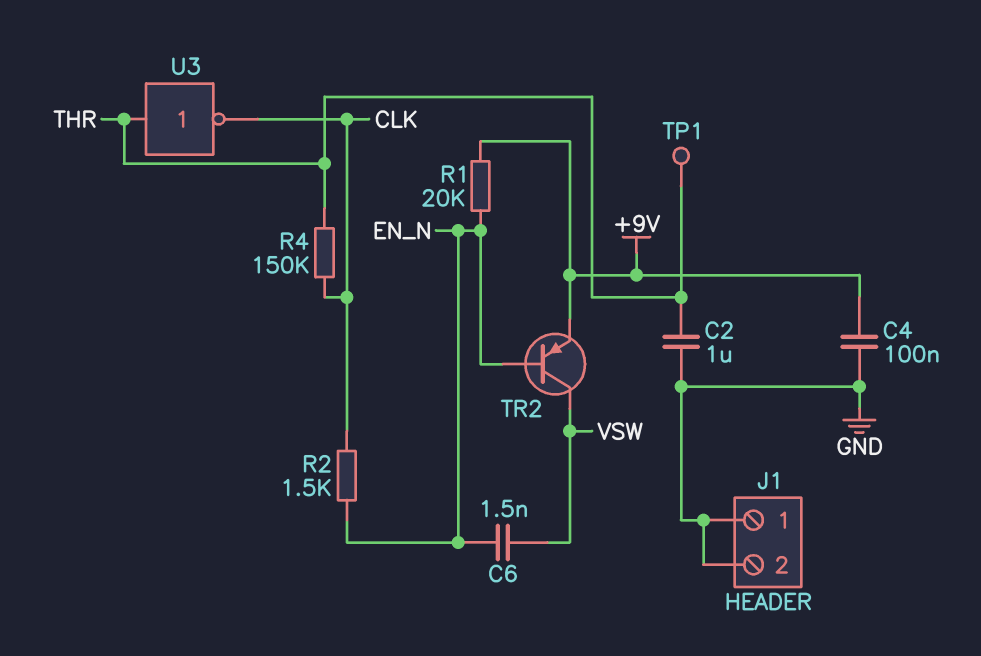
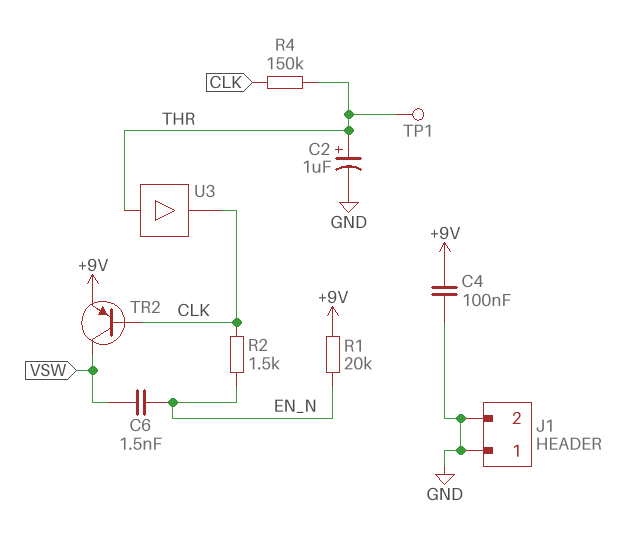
C2: 1uF (GND, THR) -> 1uF (plus THR, minus GND)
TR2: PNP (B EN_N, C VSW, E +9V) -> PNP (B CLK, C VSW, E +9V)
U3: NOT (in THR, out CLK) -> buffer (in THR, out CLK)

